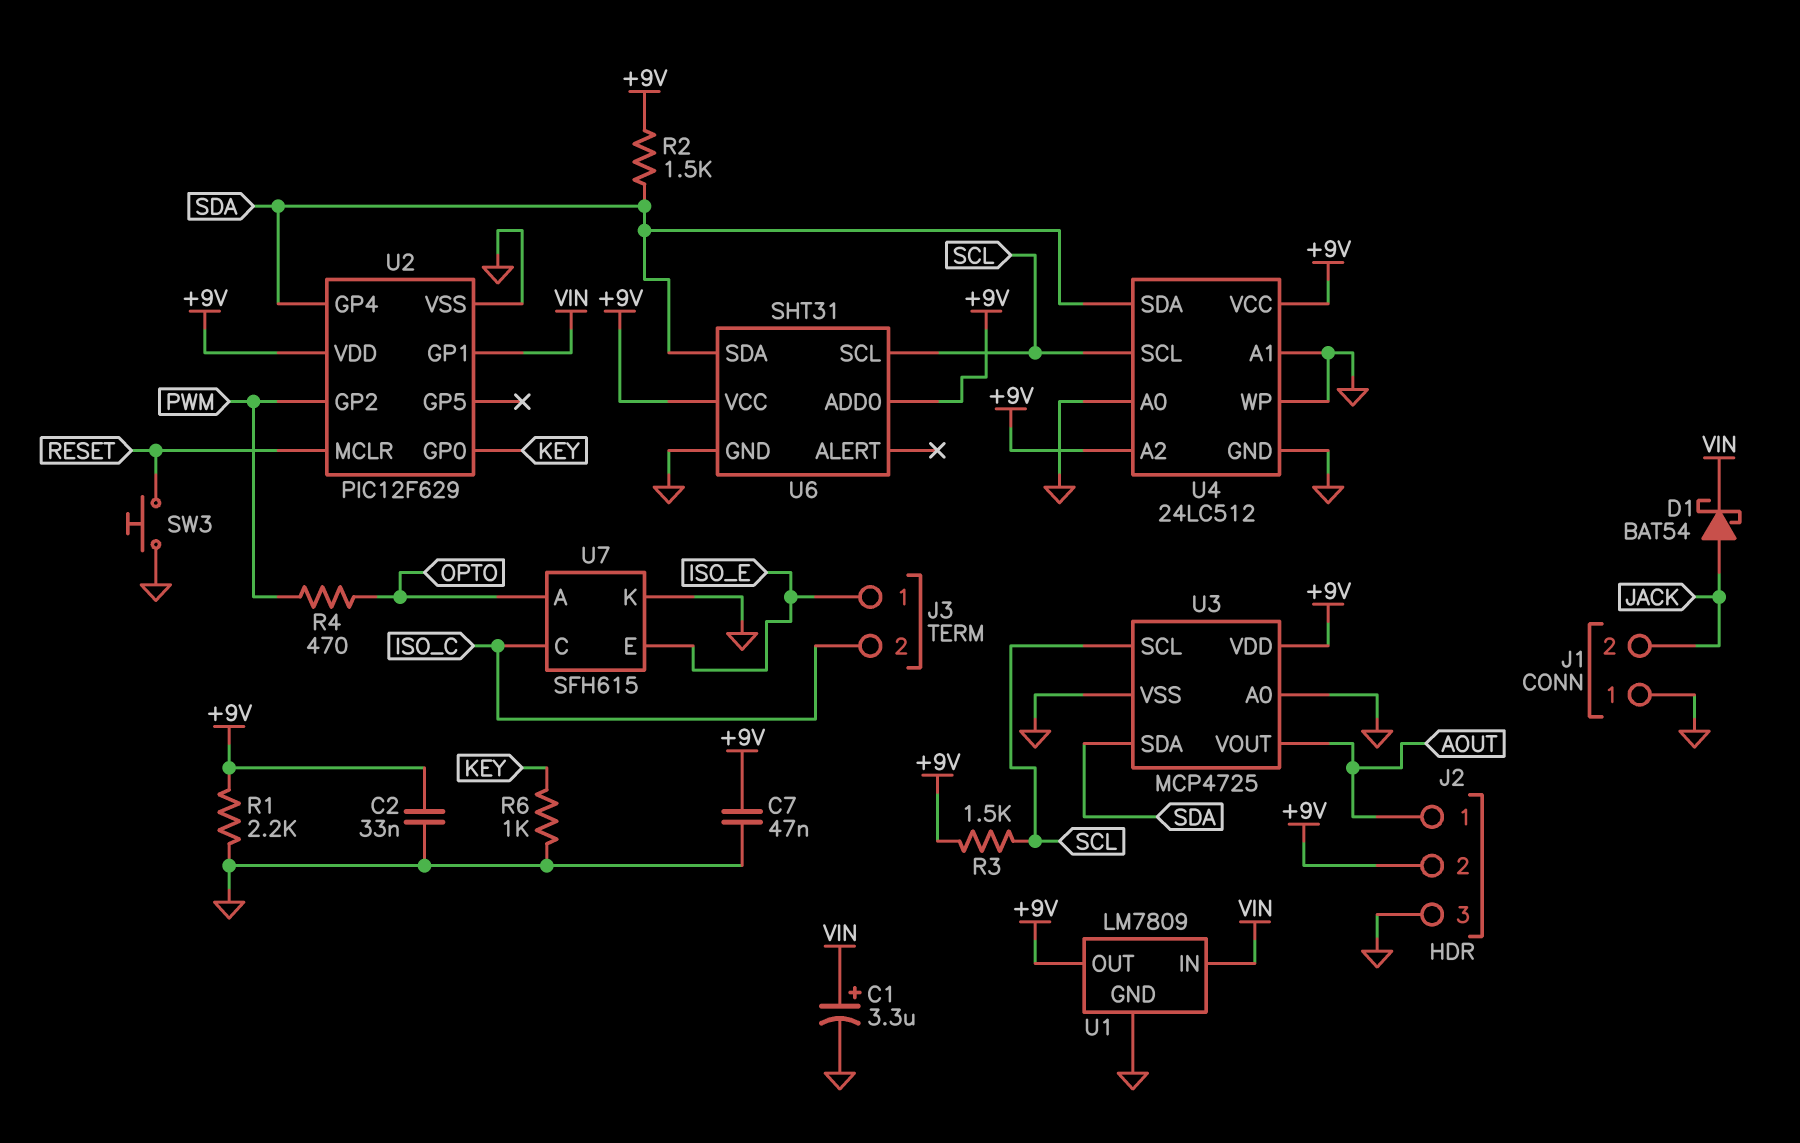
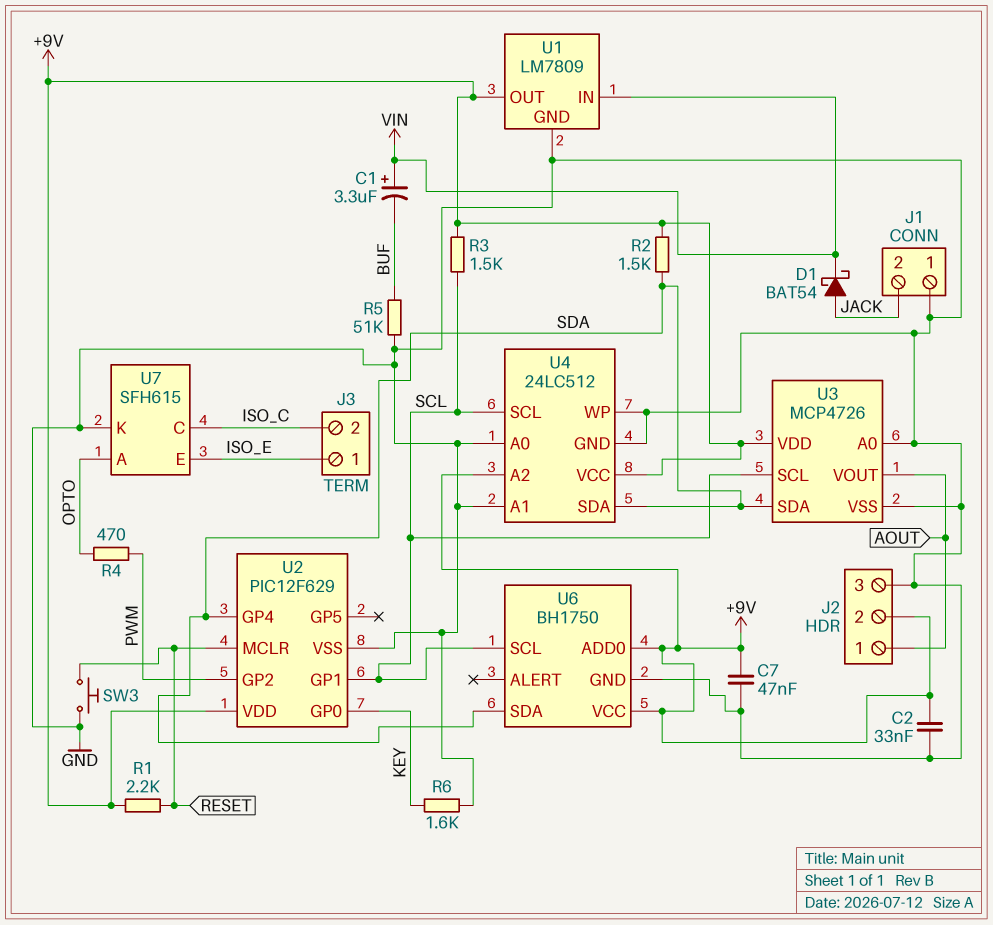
C1: 3.3uF (plus VIN, minus GND) -> 3.3uF (plus VIN, minus BUF)
R1: 2.2k (+9V, GND) -> 2.2k (+9V, RESET)
R5: none -> 51k (BUF, GND)
R6: 1k (GND, KEY) -> 1.6k (GND, KEY)
U2 pin GP1: VIN -> SCL
U3: MCP4725 -> MCP4726
U6: SHT31 -> BH1750

